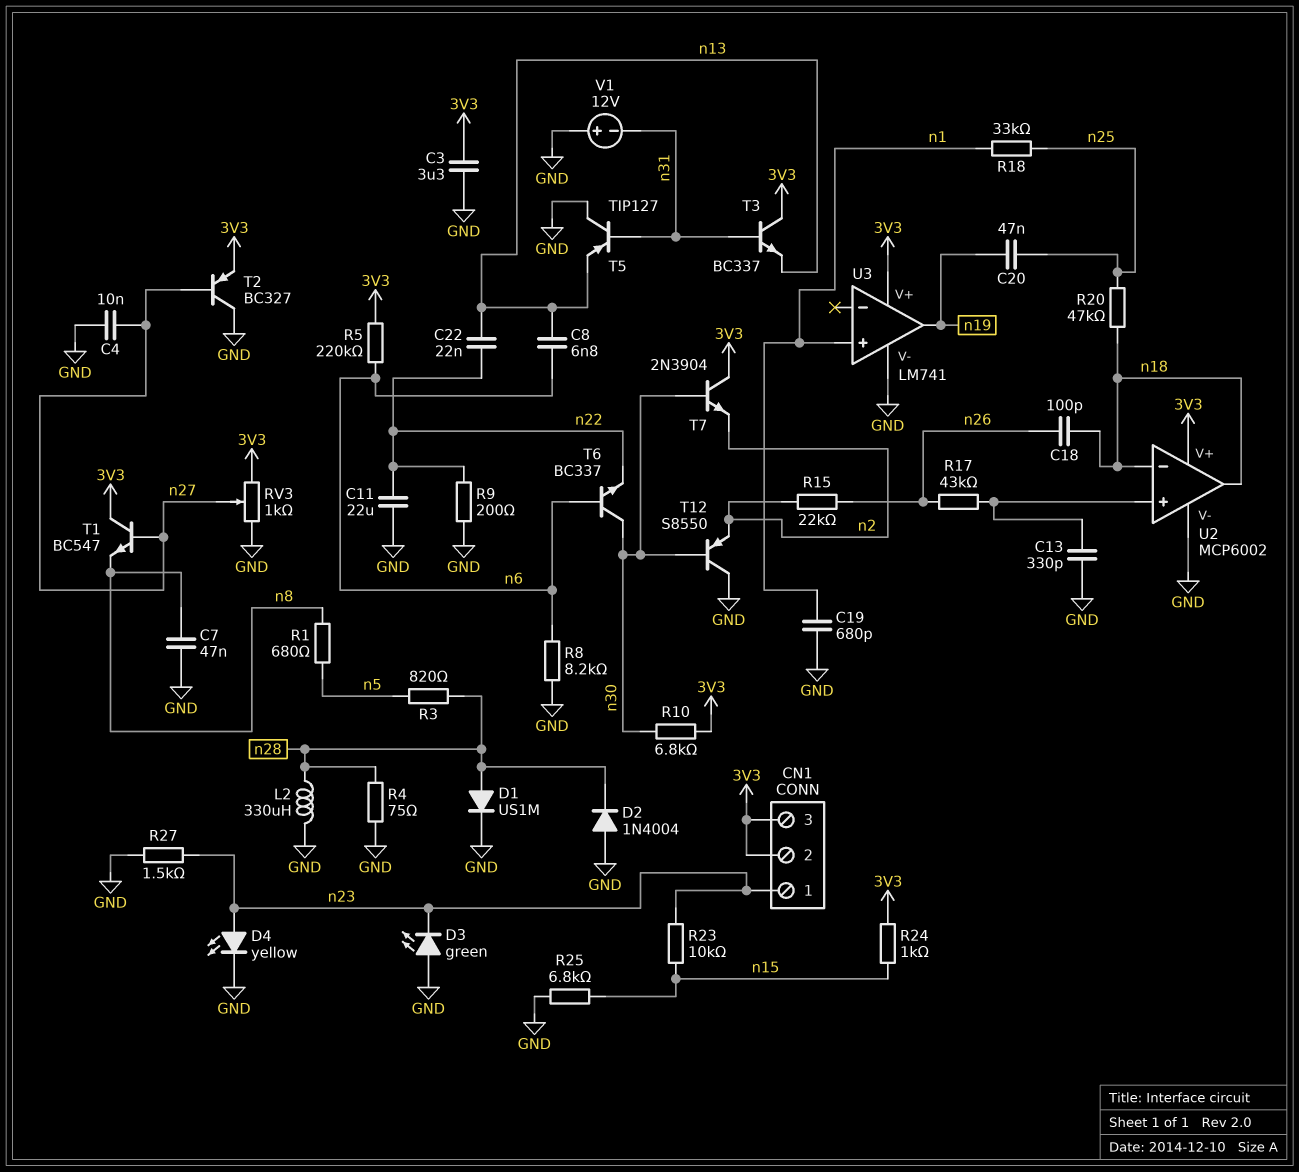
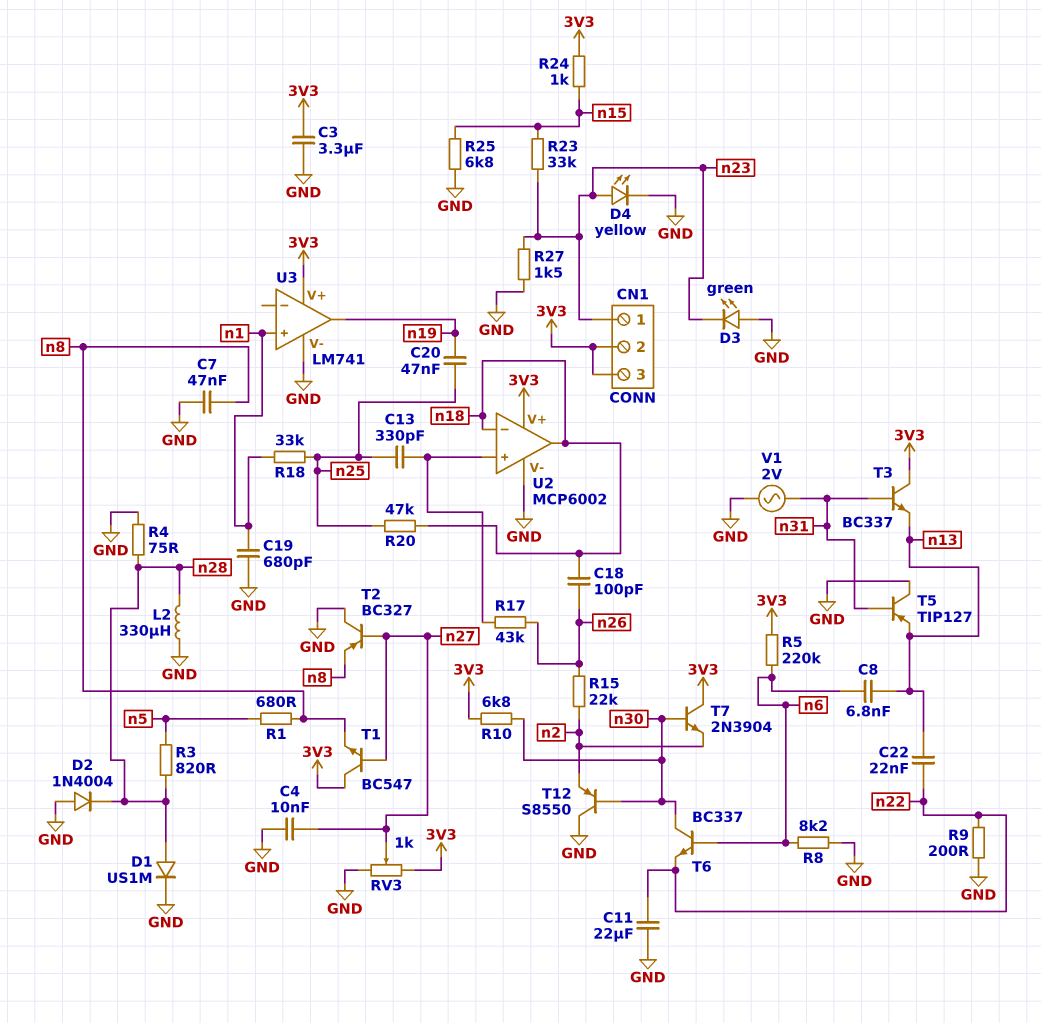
C13: 330pF (GND, U2/in+) -> 330pF (U2/in+, n25)
R23: 10k (n15, n23) -> 33k (n15, n23)
T2: PNP BC327 (B n27, C GND, E 3V3) -> PNP BC327 (B n27, C GND, E n8)
V1: 12V (plus GND, minus n31) -> AC 2V (GND, n31)

